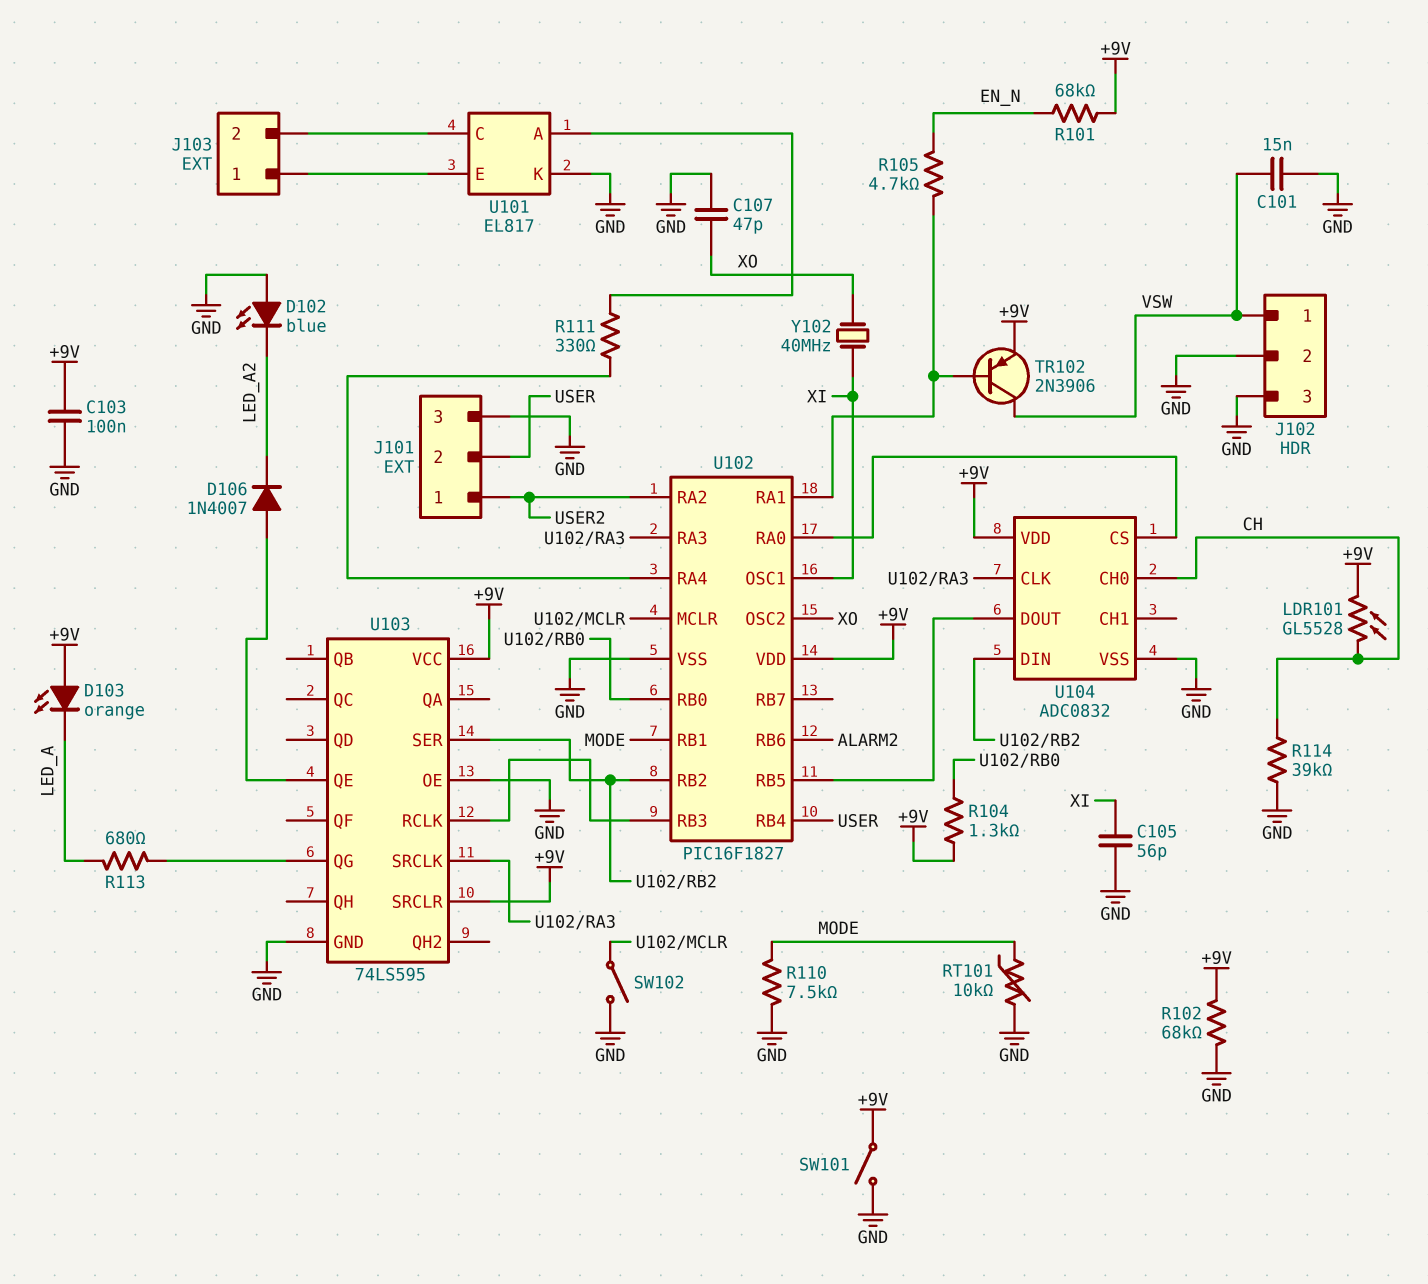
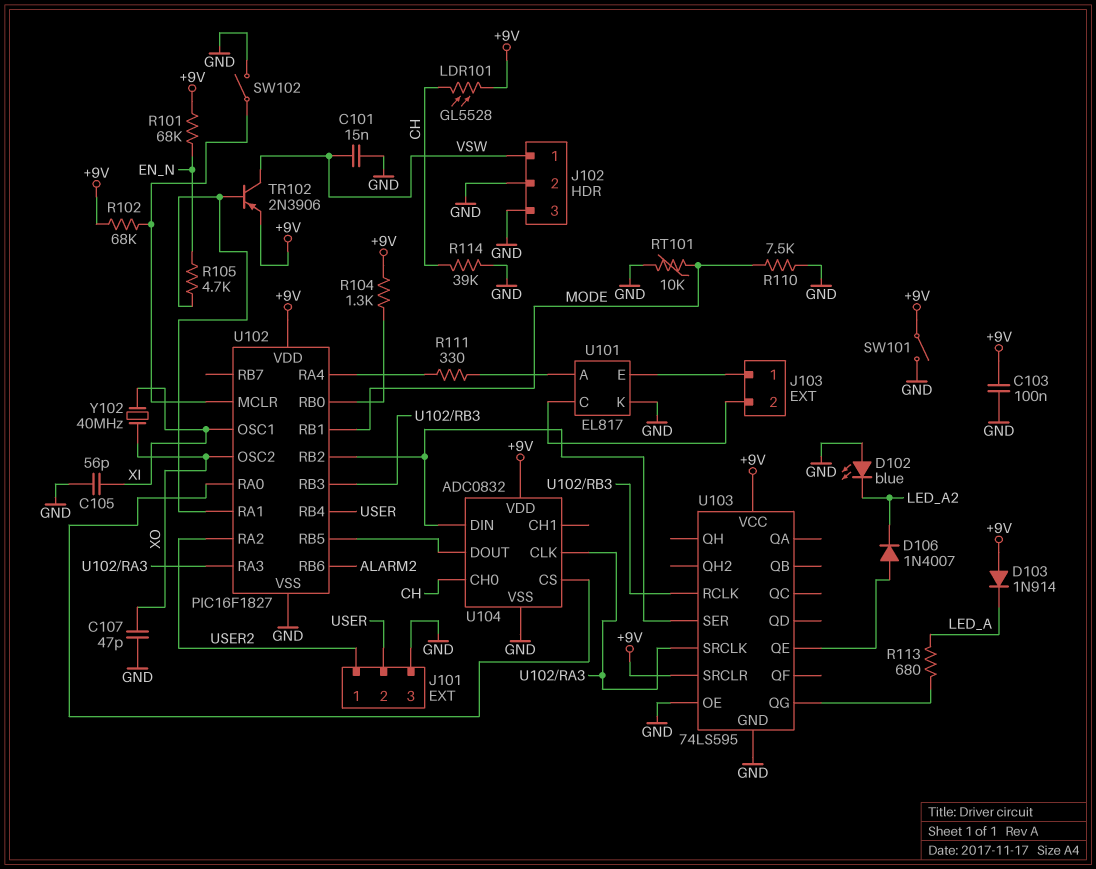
D103: LED orange (A +9V, K LED_A) -> diode 1N914 (A +9V, K LED_A)
R102: 68k (+9V, GND) -> 68k (+9V, U102/MCLR)

